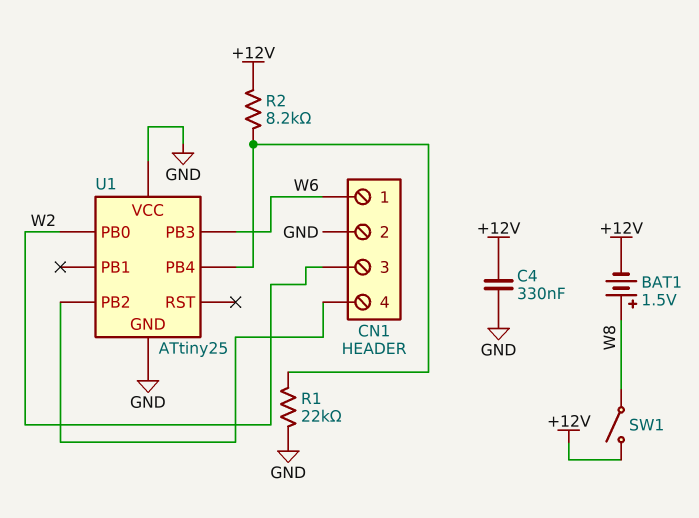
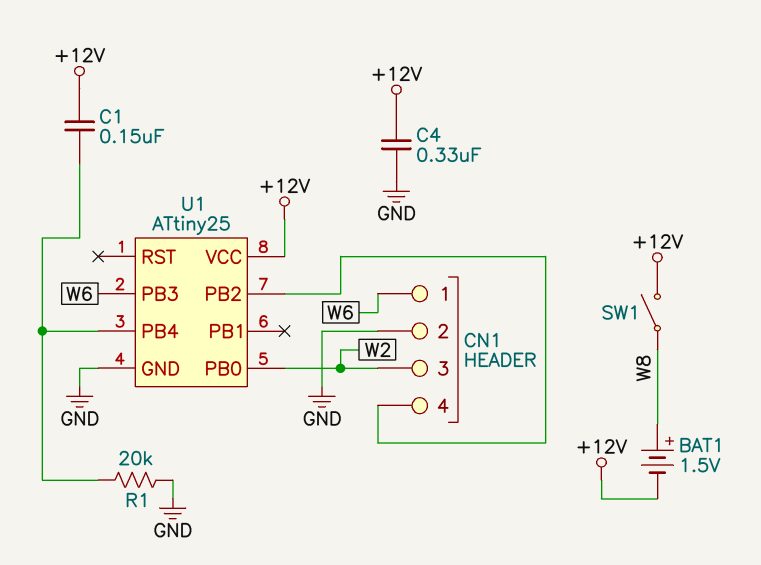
C1: none -> 150nF (+12V, U1/PB4)
R1: 22k (GND, U1/PB4) -> 20k (GND, U1/PB4)
R2: 8.2k (+12V, U1/PB4) -> none
U1 pin VCC: GND -> +12V

